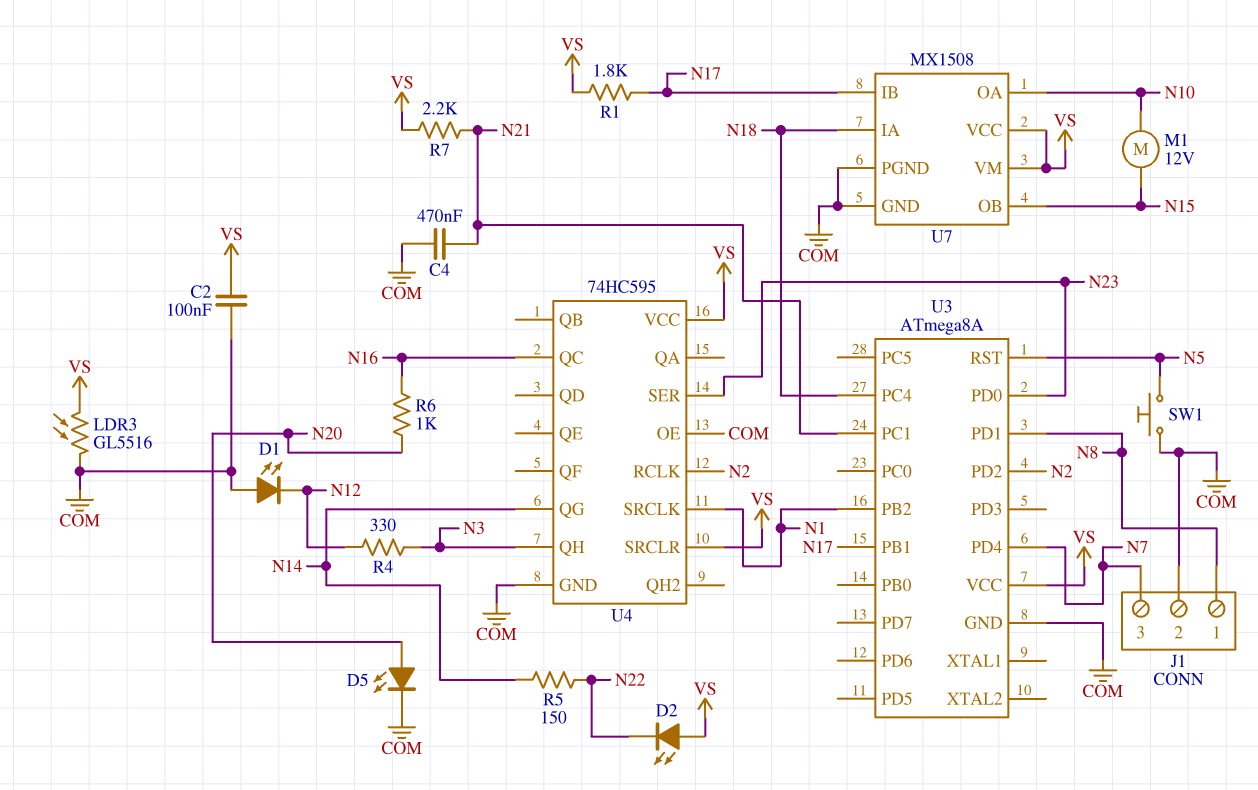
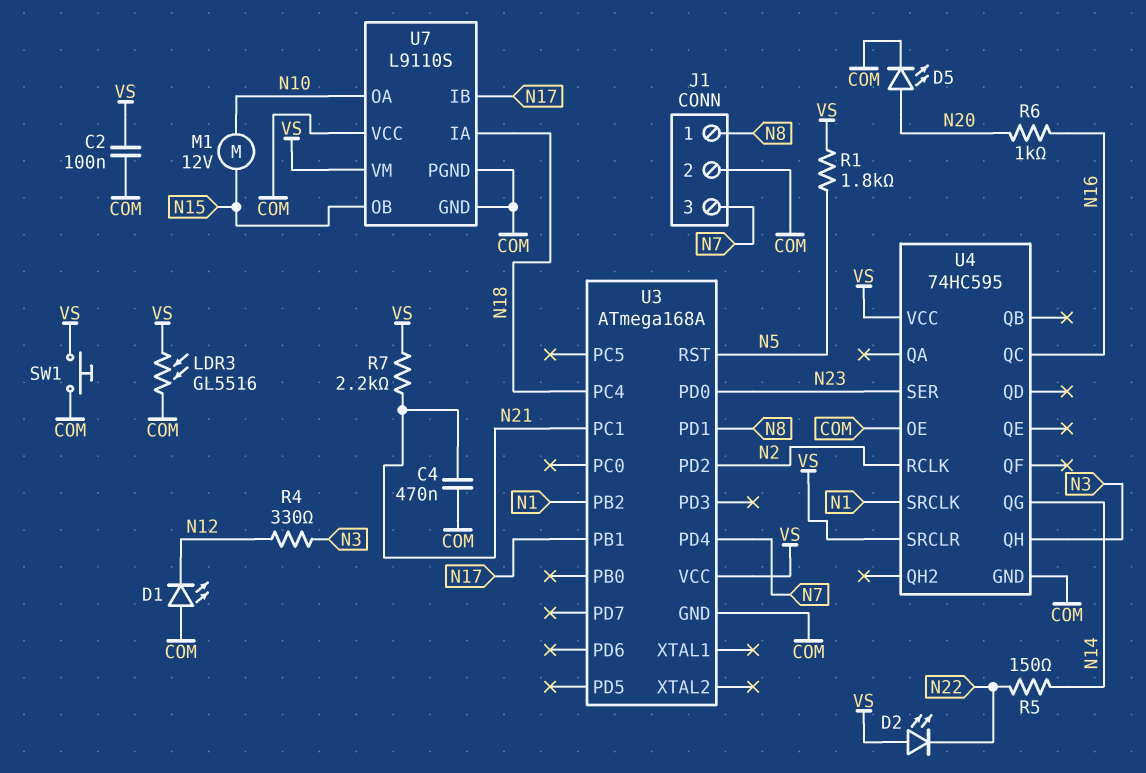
R1: 1.8k (N17, VS) -> 1.8k (N5, VS)
SW1: button (COM, N5) -> button (COM, VS)
U3: ATmega8A -> ATmega168A
U7: MX1508 -> L9110S
U7 pin VCC: VS -> COM

